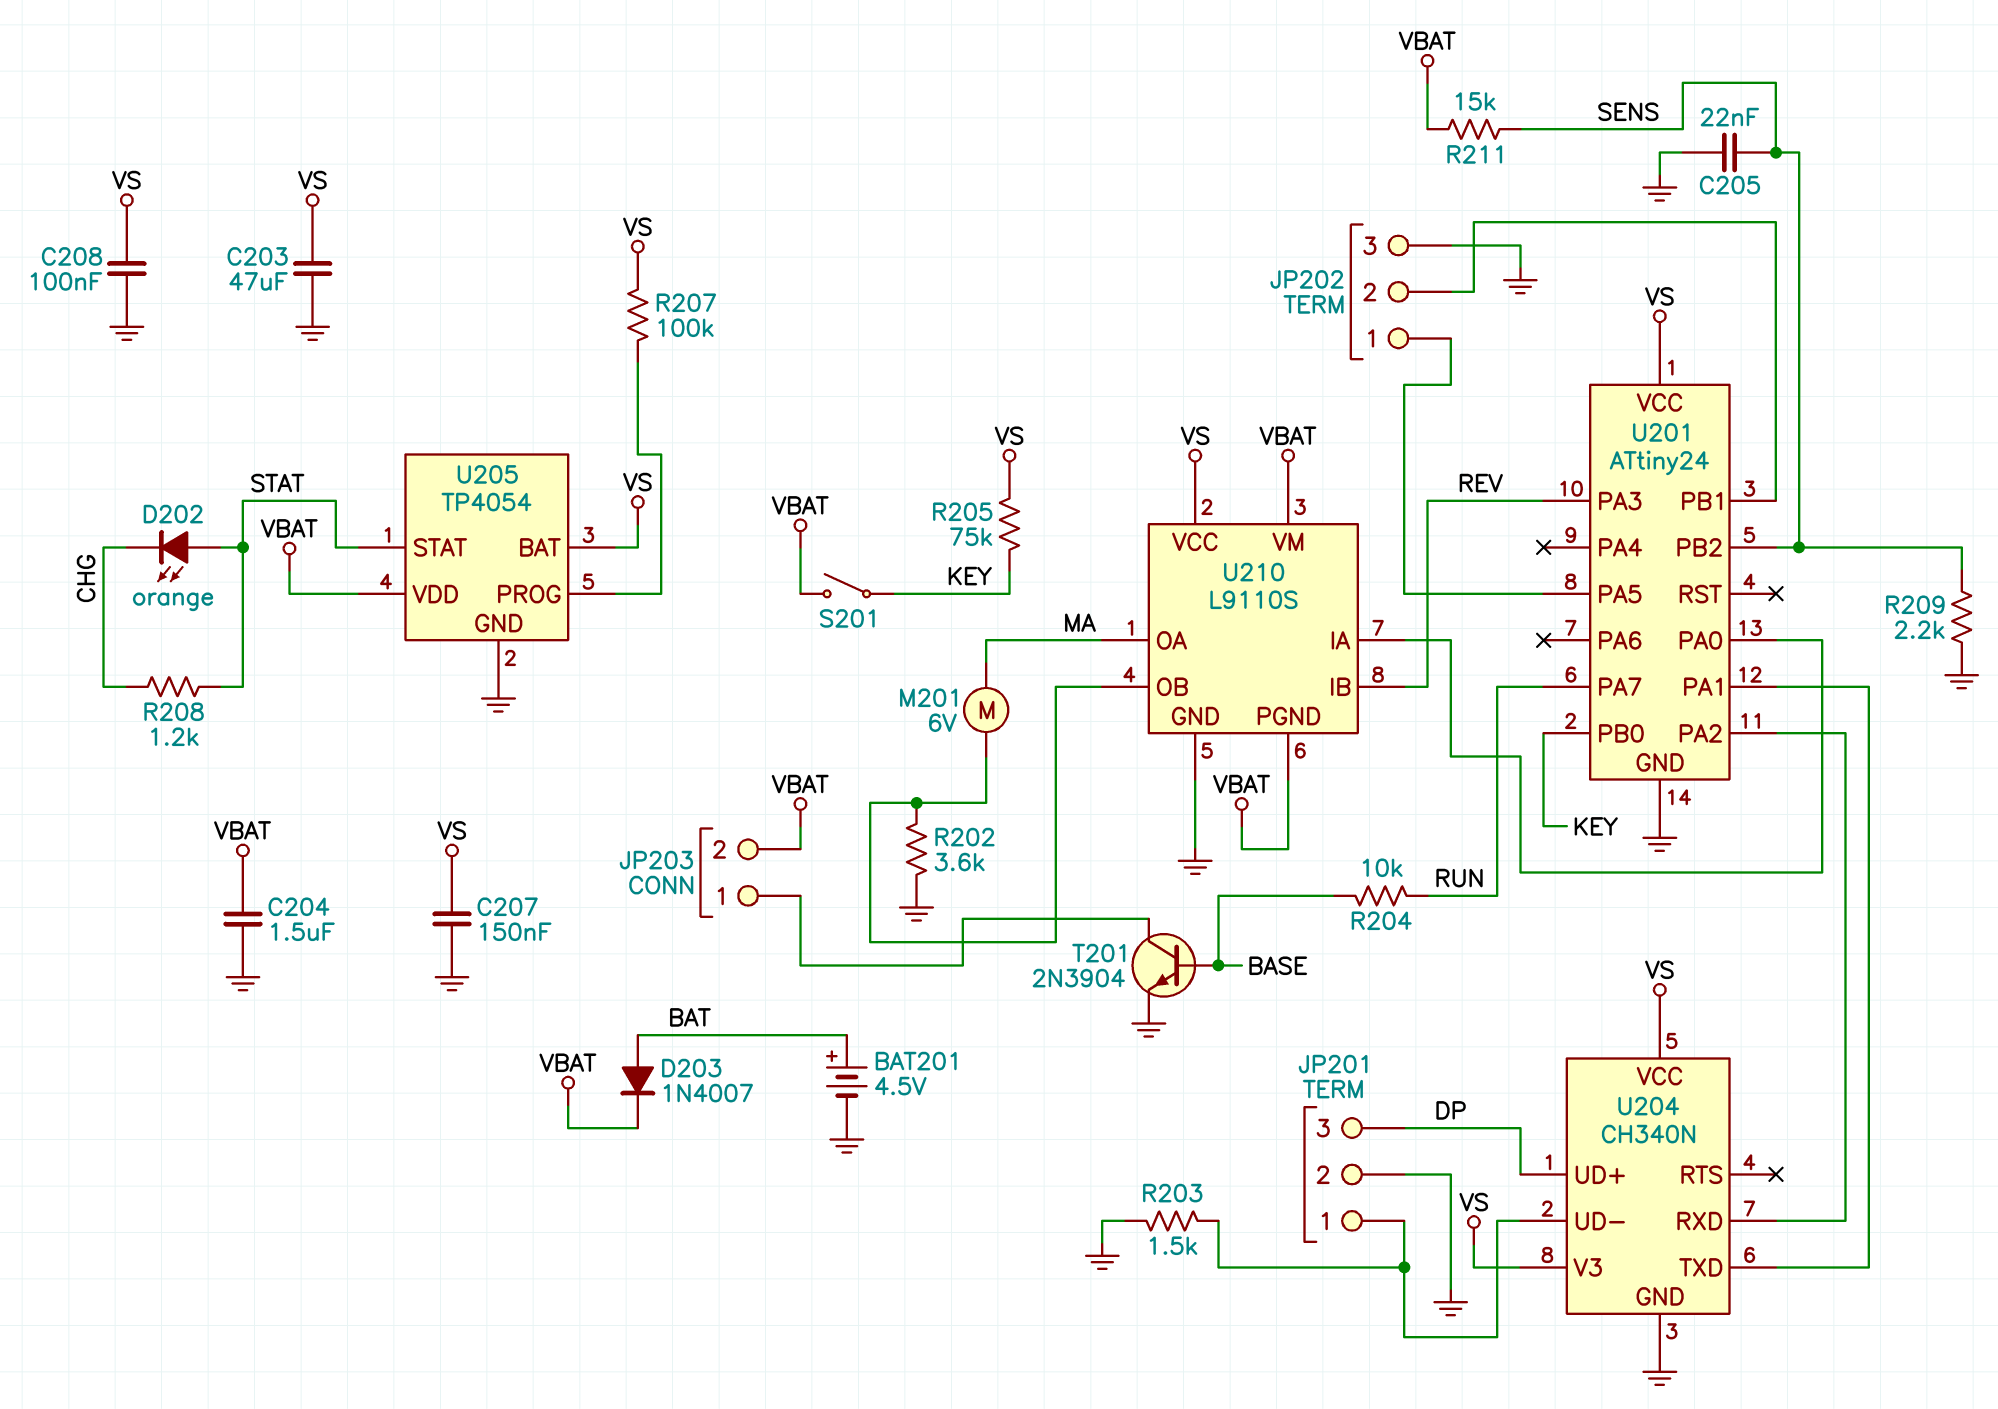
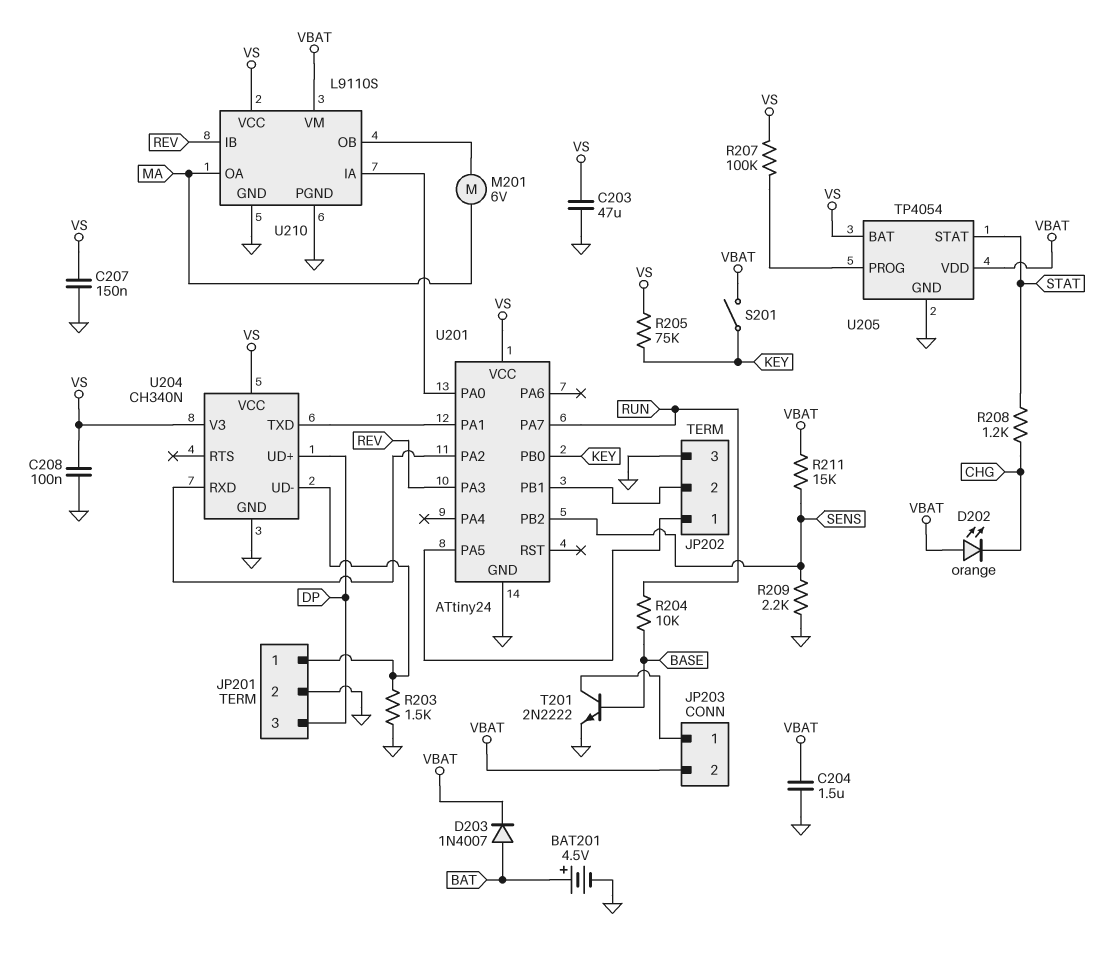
C205: 22nF (GND, SENS) -> none
D202: LED orange (A STAT, K CHG) -> LED orange (A VBAT, K CHG)
R202: 3.6k (GND, U210/OB) -> none
T201: NPN 2N3904 (B BASE, C JP203/1, E GND) -> NPN 2N2222 (B BASE, C JP203/1, E GND)
U210 pin PGND: VBAT -> GND

